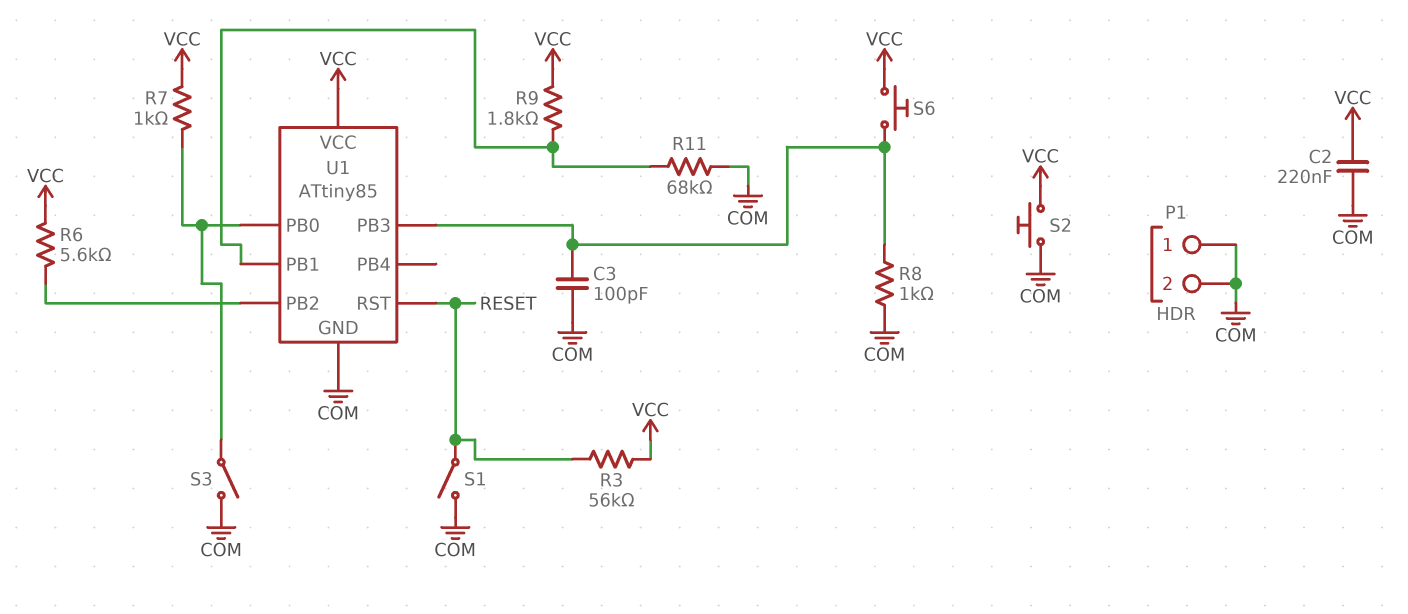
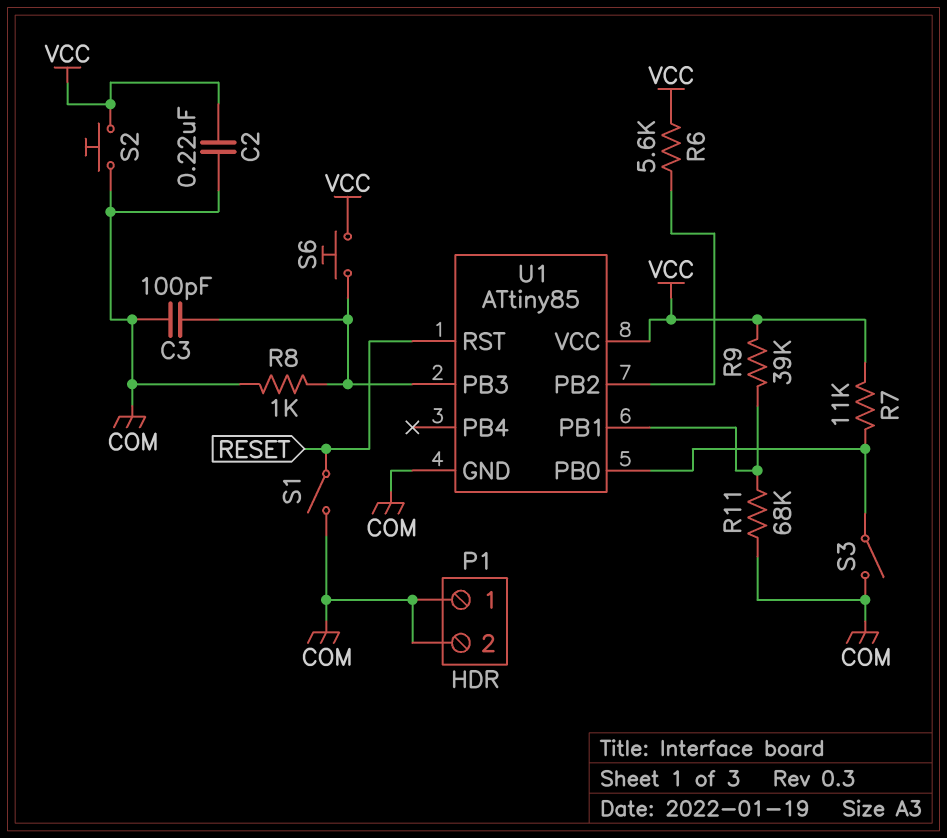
R3: 56k (RESET, VCC) -> none
R7: 1k (U1/PB0, VCC) -> 11k (U1/PB0, VCC)
R9: 1.8k (U1/PB1, VCC) -> 39k (U1/PB1, VCC)

